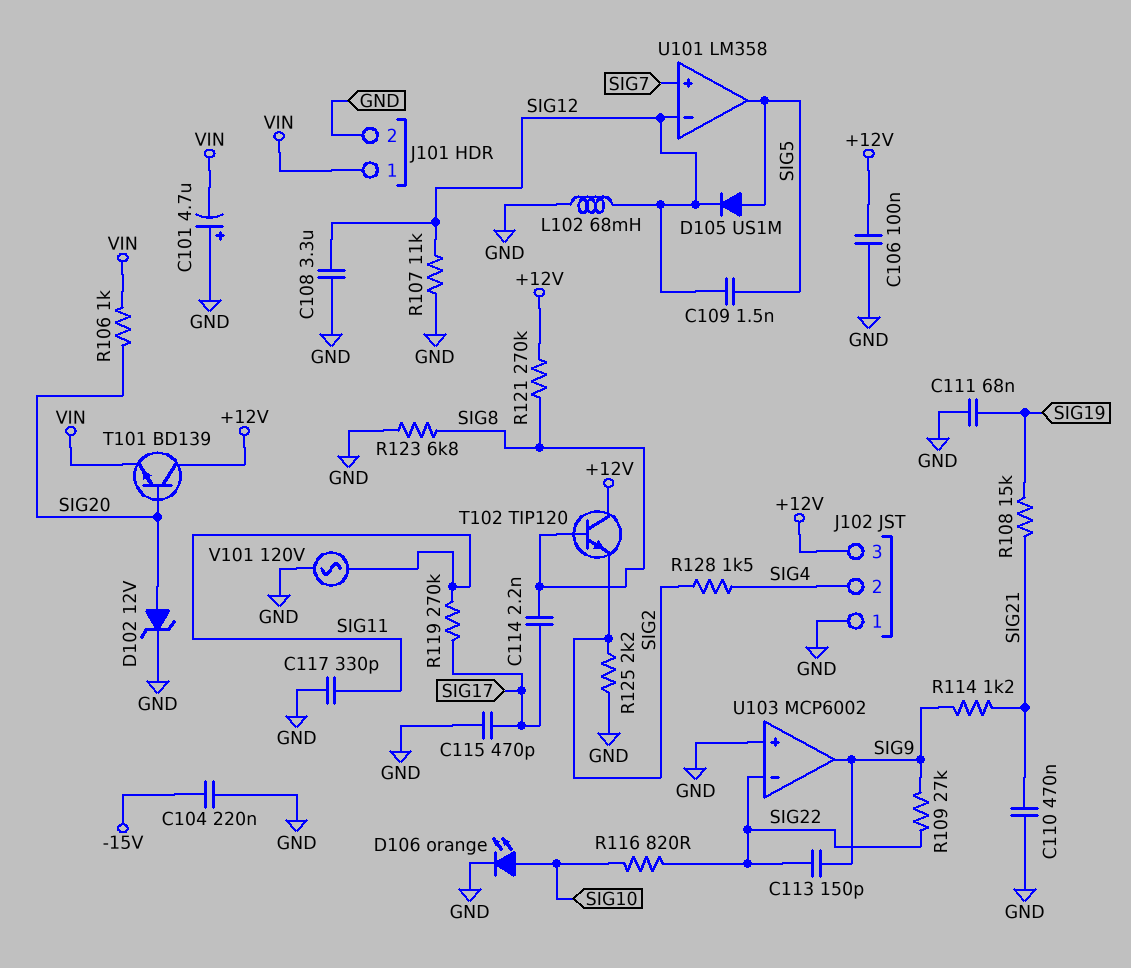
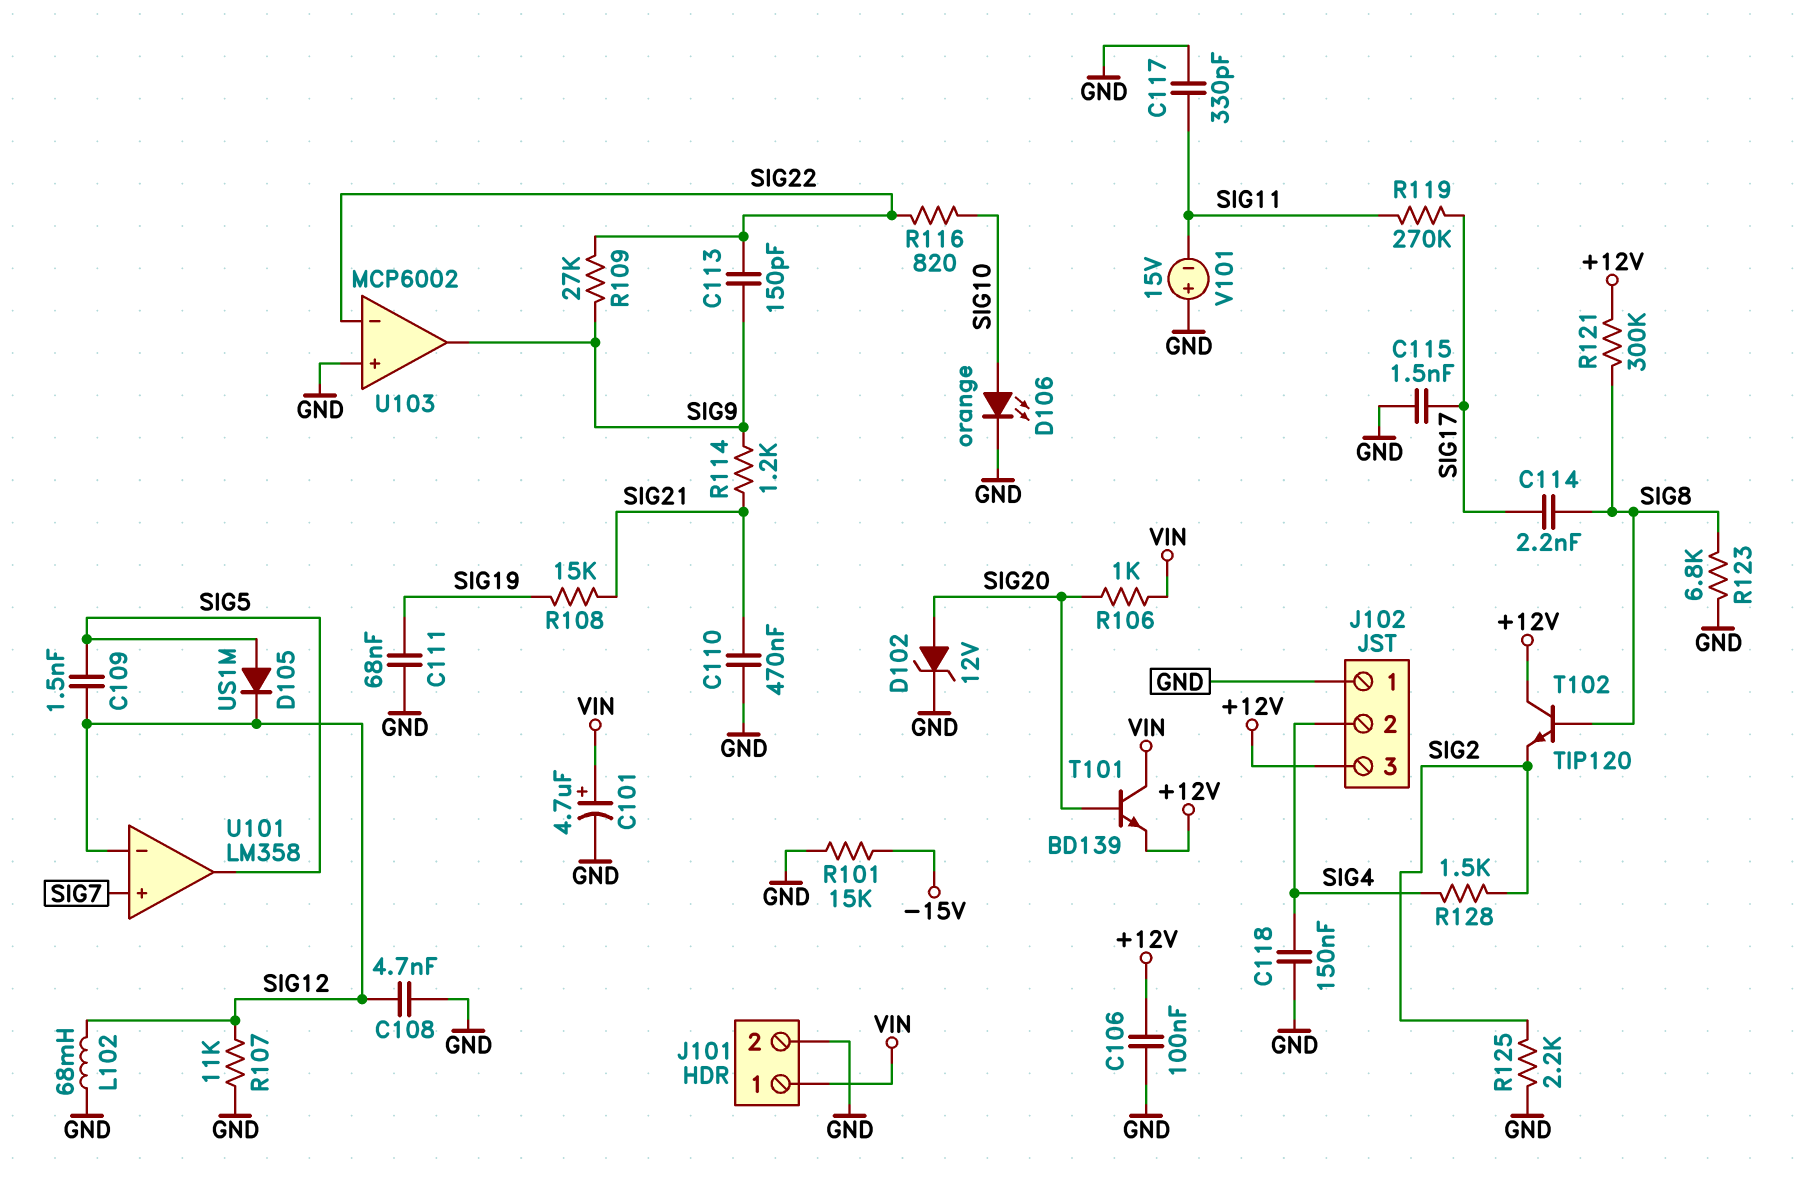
C101: 4.7uF (plus GND, minus VIN) -> 4.7uF (plus VIN, minus GND)
C104: 220nF (-15V, GND) -> none
C108: 3.3uF (GND, SIG12) -> 4.7nF (GND, SIG12)
C115: 470pF (GND, SIG17) -> 1.5nF (GND, SIG17)
C118: none -> 150nF (GND, SIG4)
R101: none -> 15k (-15V, GND)
R121: 270k (+12V, SIG8) -> 300k (+12V, SIG8)
T101: NPN BD139 (B SIG20, C +12V, E VIN) -> NPN BD139 (B SIG20, C VIN, E +12V)
V101: AC 120V (GND, SIG11) -> 15V (plus GND, minus SIG11)

